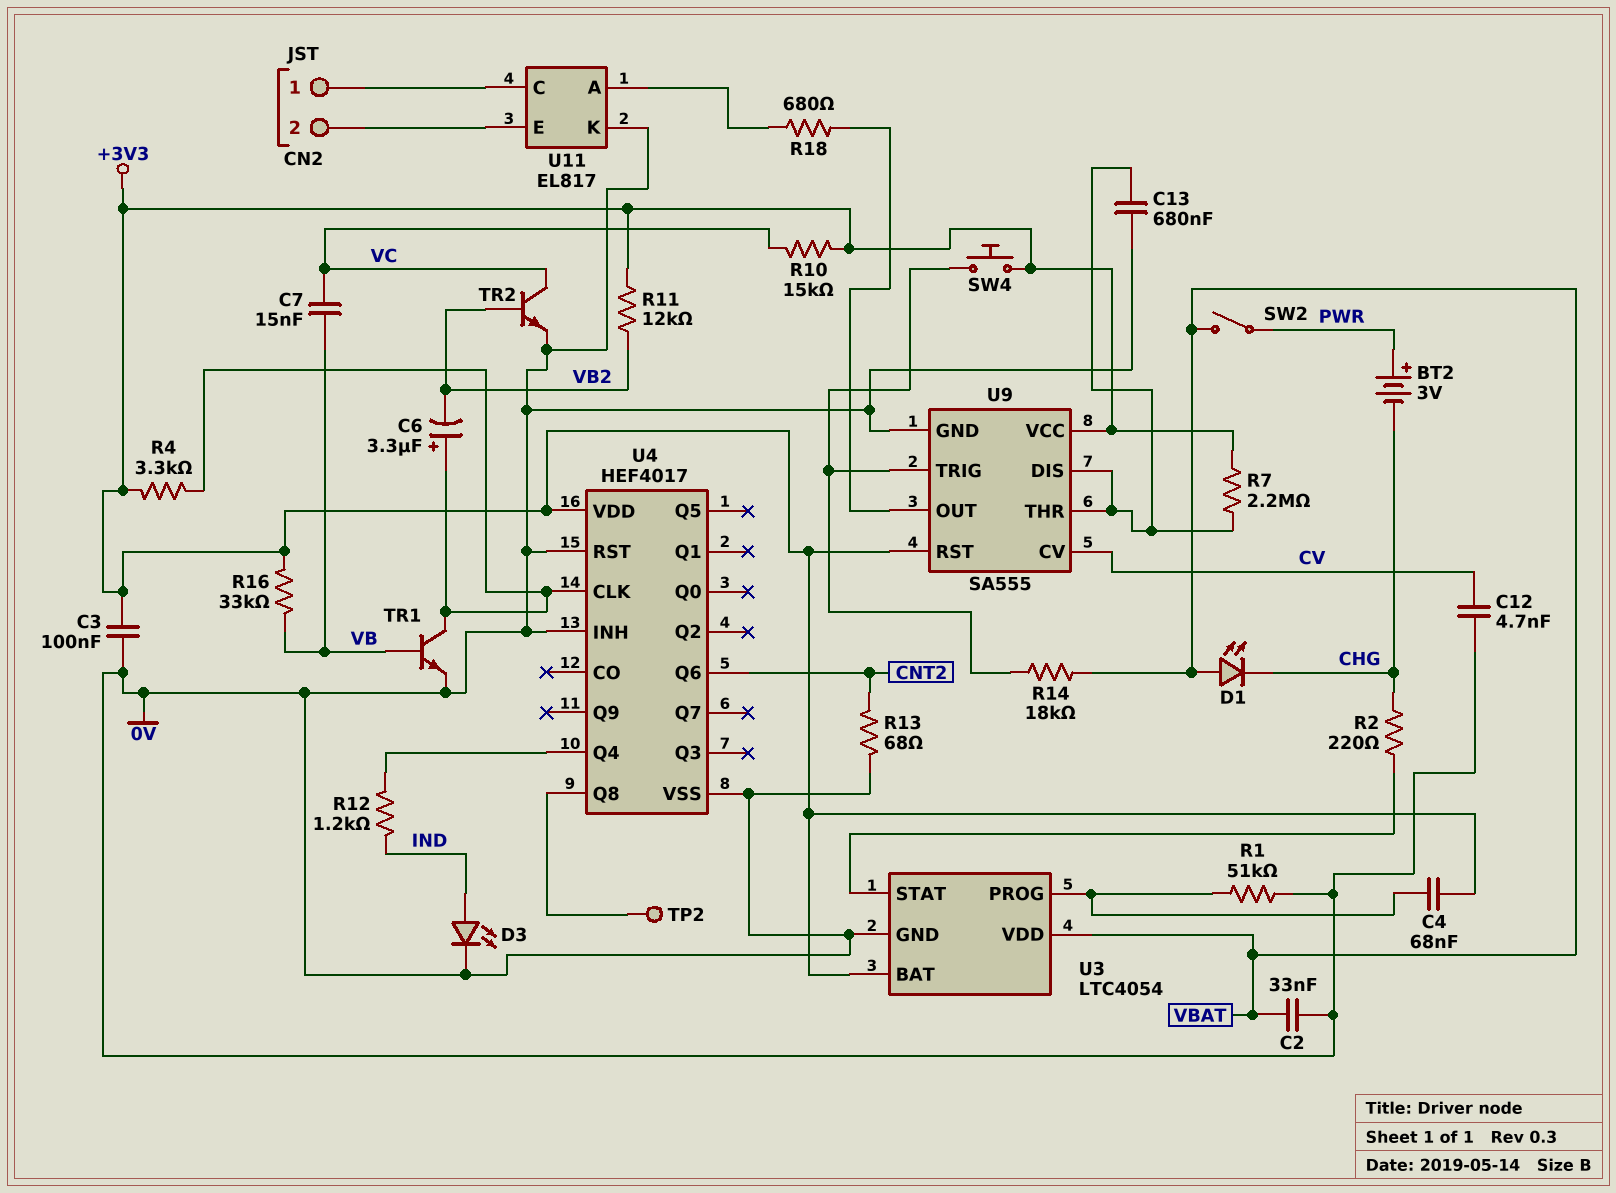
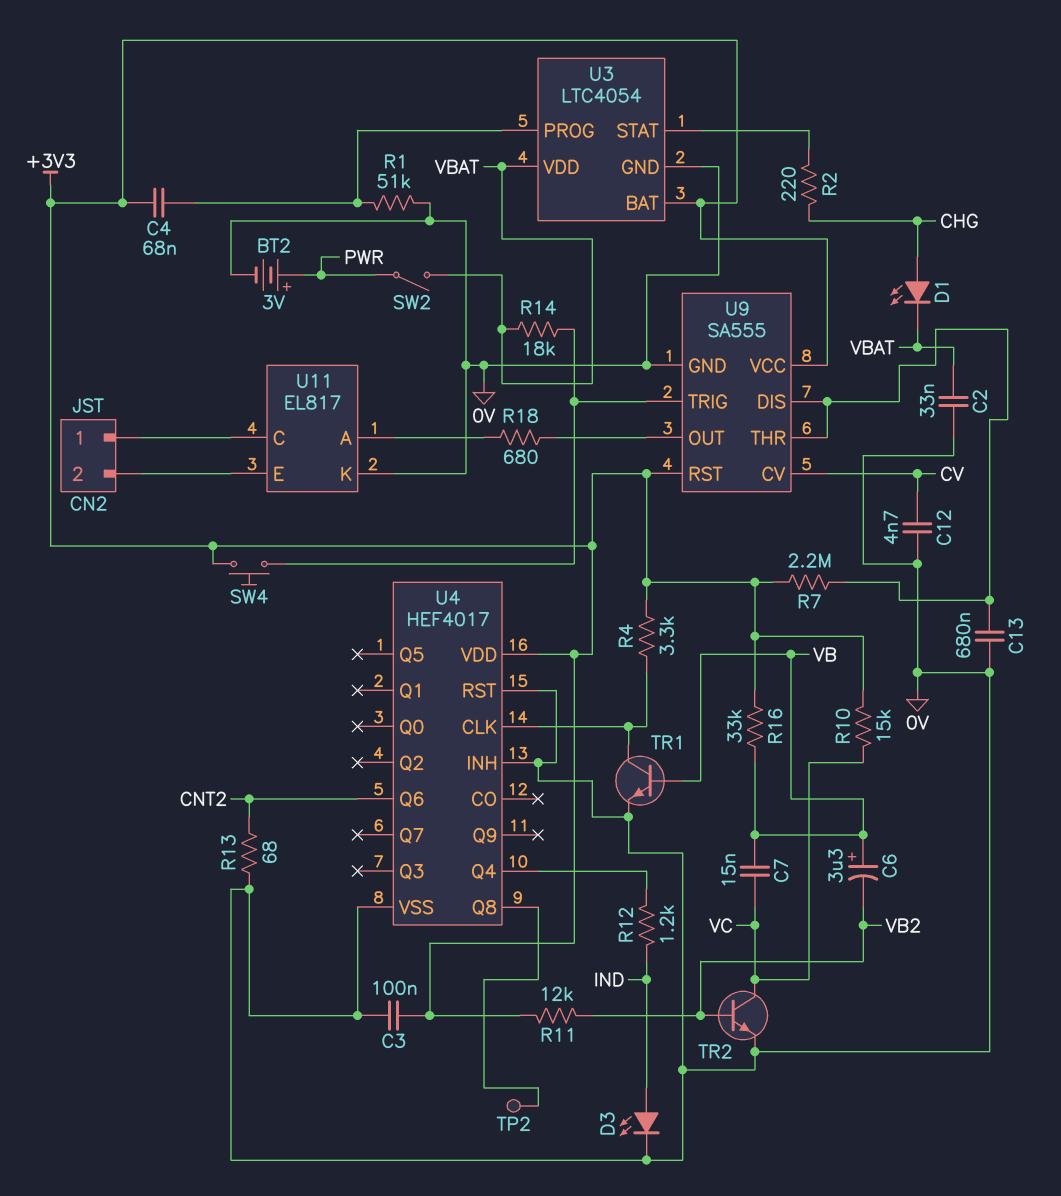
BT2: 3V (plus PWR, minus CHG) -> 3V (plus PWR, minus 0V)
C6: 3.3uF (plus U4/CLK, minus VB2) -> 3.3uF (plus VB, minus VB2)
D1: LED (A VBAT, K CHG) -> LED (A CHG, K VBAT)

